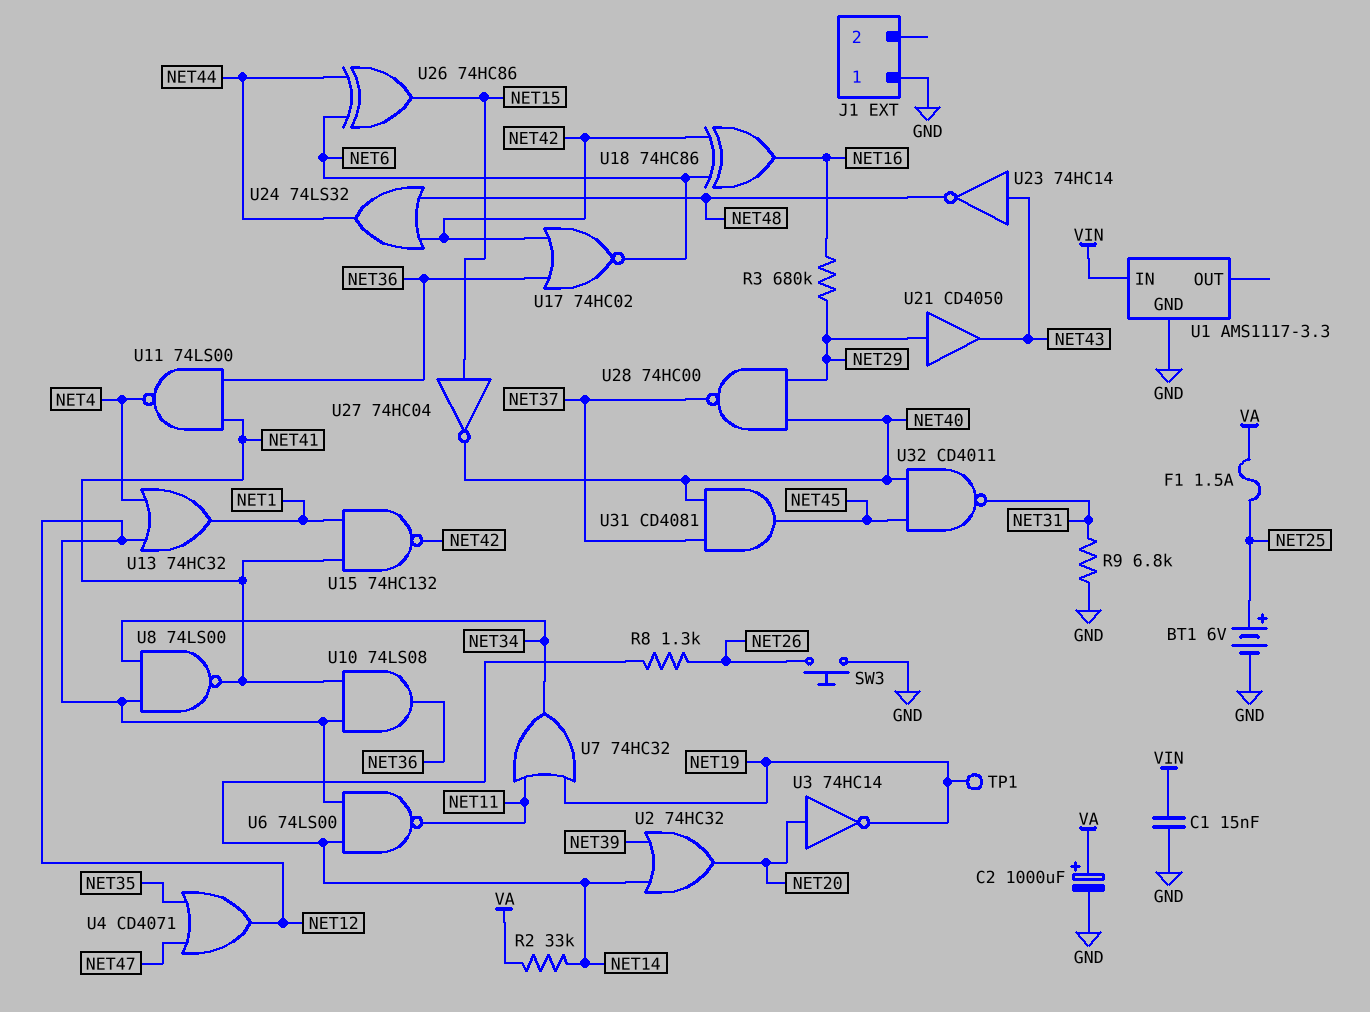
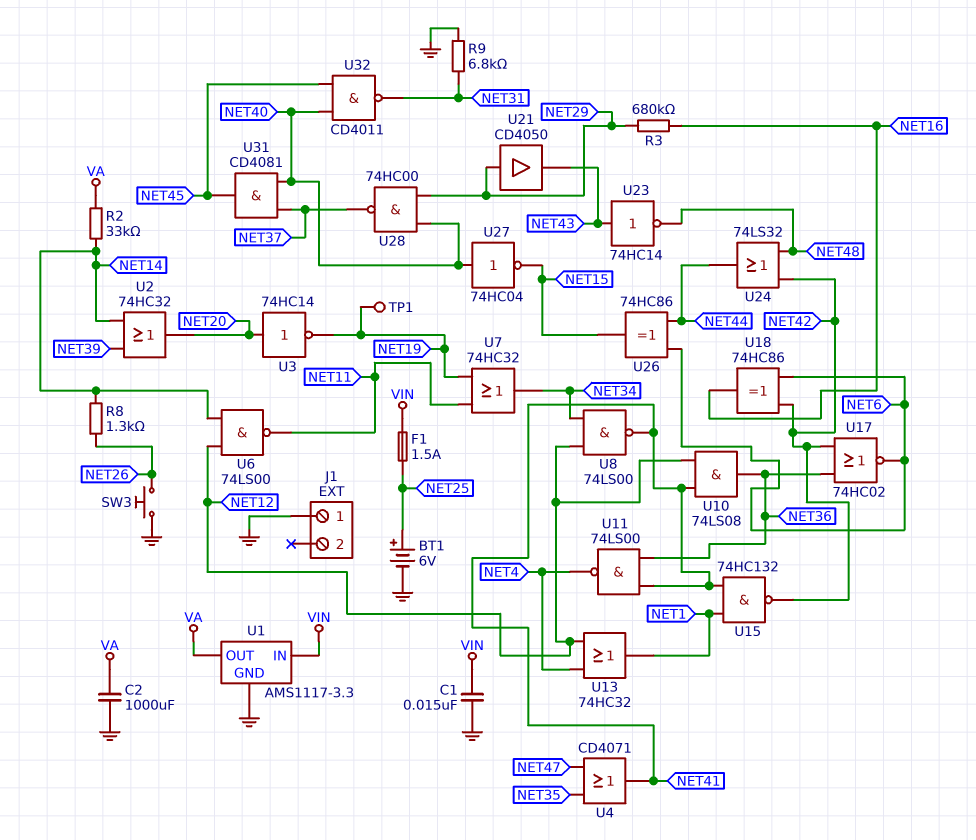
C2: 1000uF (plus VA, minus GND) -> 1000uF (GND, VA)
F1: 1.5A (NET25, VA) -> 1.5A (NET25, VIN)
U1 pin OUT: none -> VA
U4: OR CD4071 (in NET35, in NET47, out NET12) -> OR CD4071 (in NET35, in NET47, out NET41)
U27: NOT 74HC04 (in NET15, out NET40) -> NOT 74HC04 (in NET40, out NET15)

